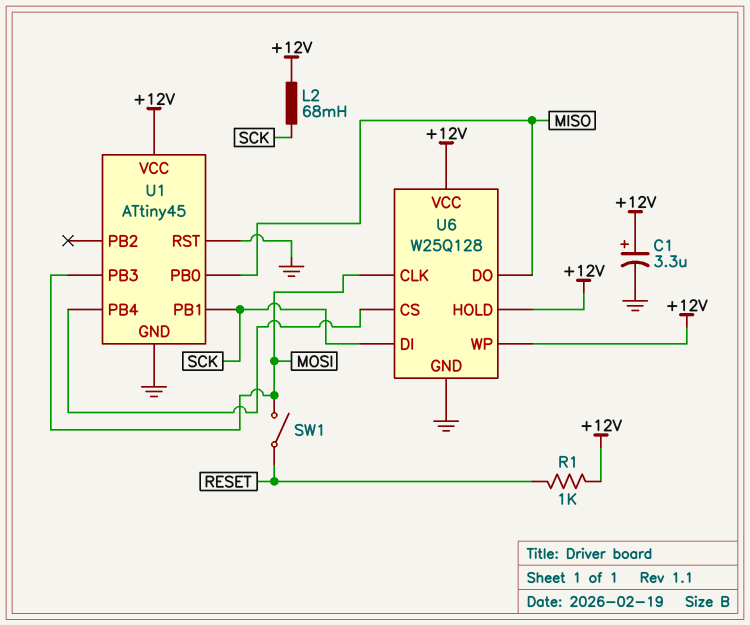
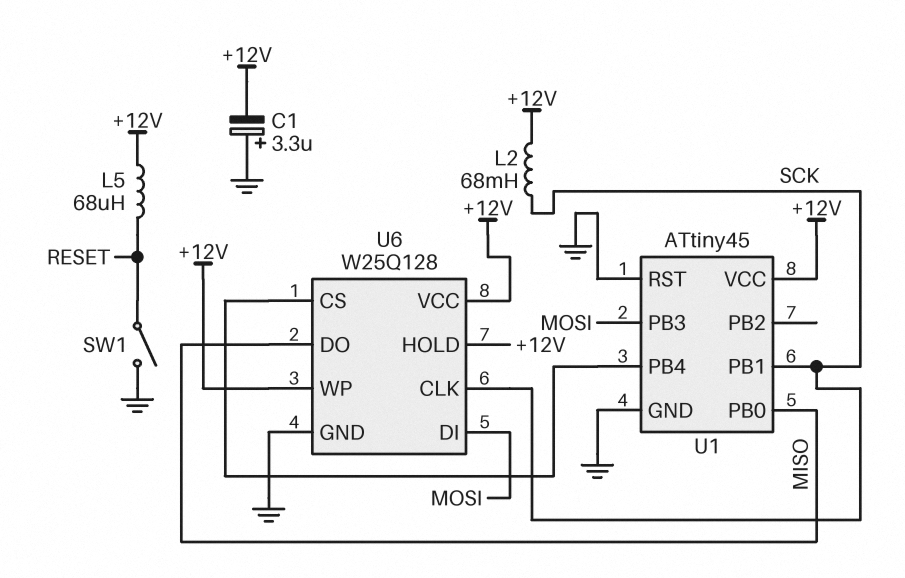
C1: 3.3uF (plus +12V, minus GND) -> 3.3uF (plus GND, minus +12V)
L5: none -> 68uH (+12V, RESET)
R1: 1k (+12V, RESET) -> none
SW1: switch (MOSI, RESET) -> switch (GND, RESET)
U6 pin CLK: MOSI -> SCK
U6 pin DI: SCK -> MOSI

